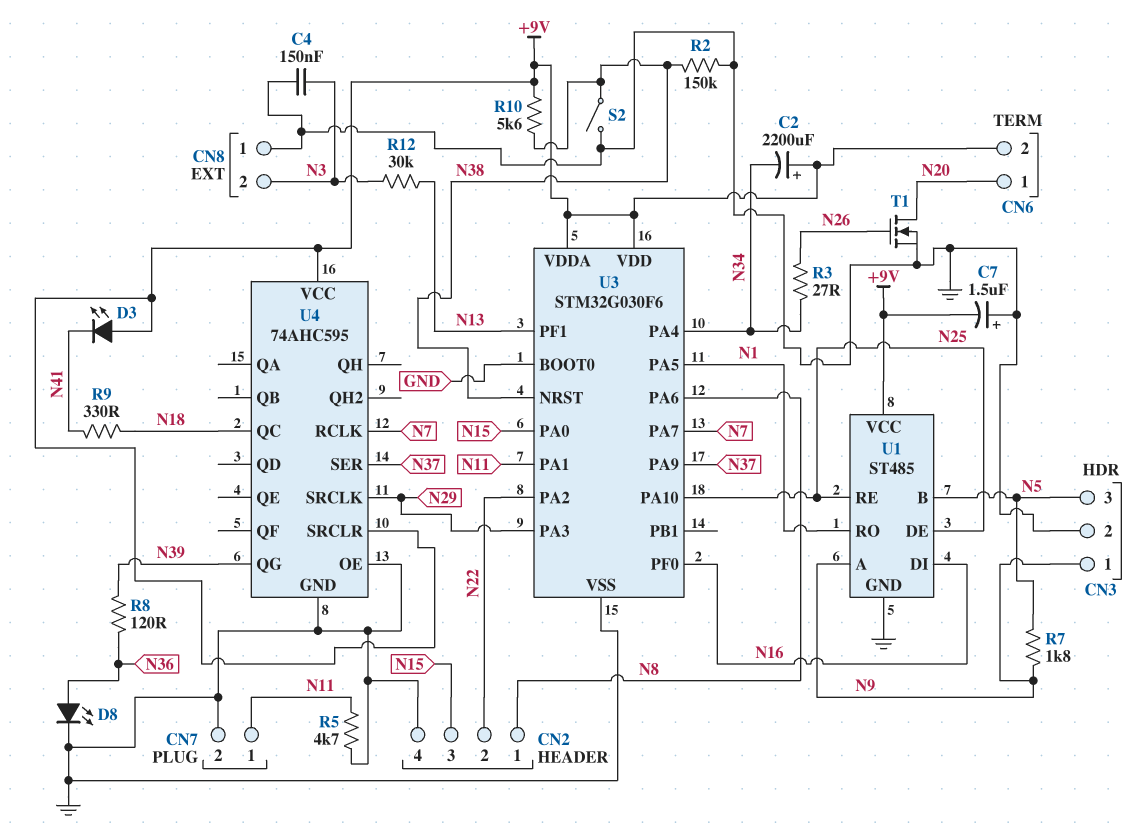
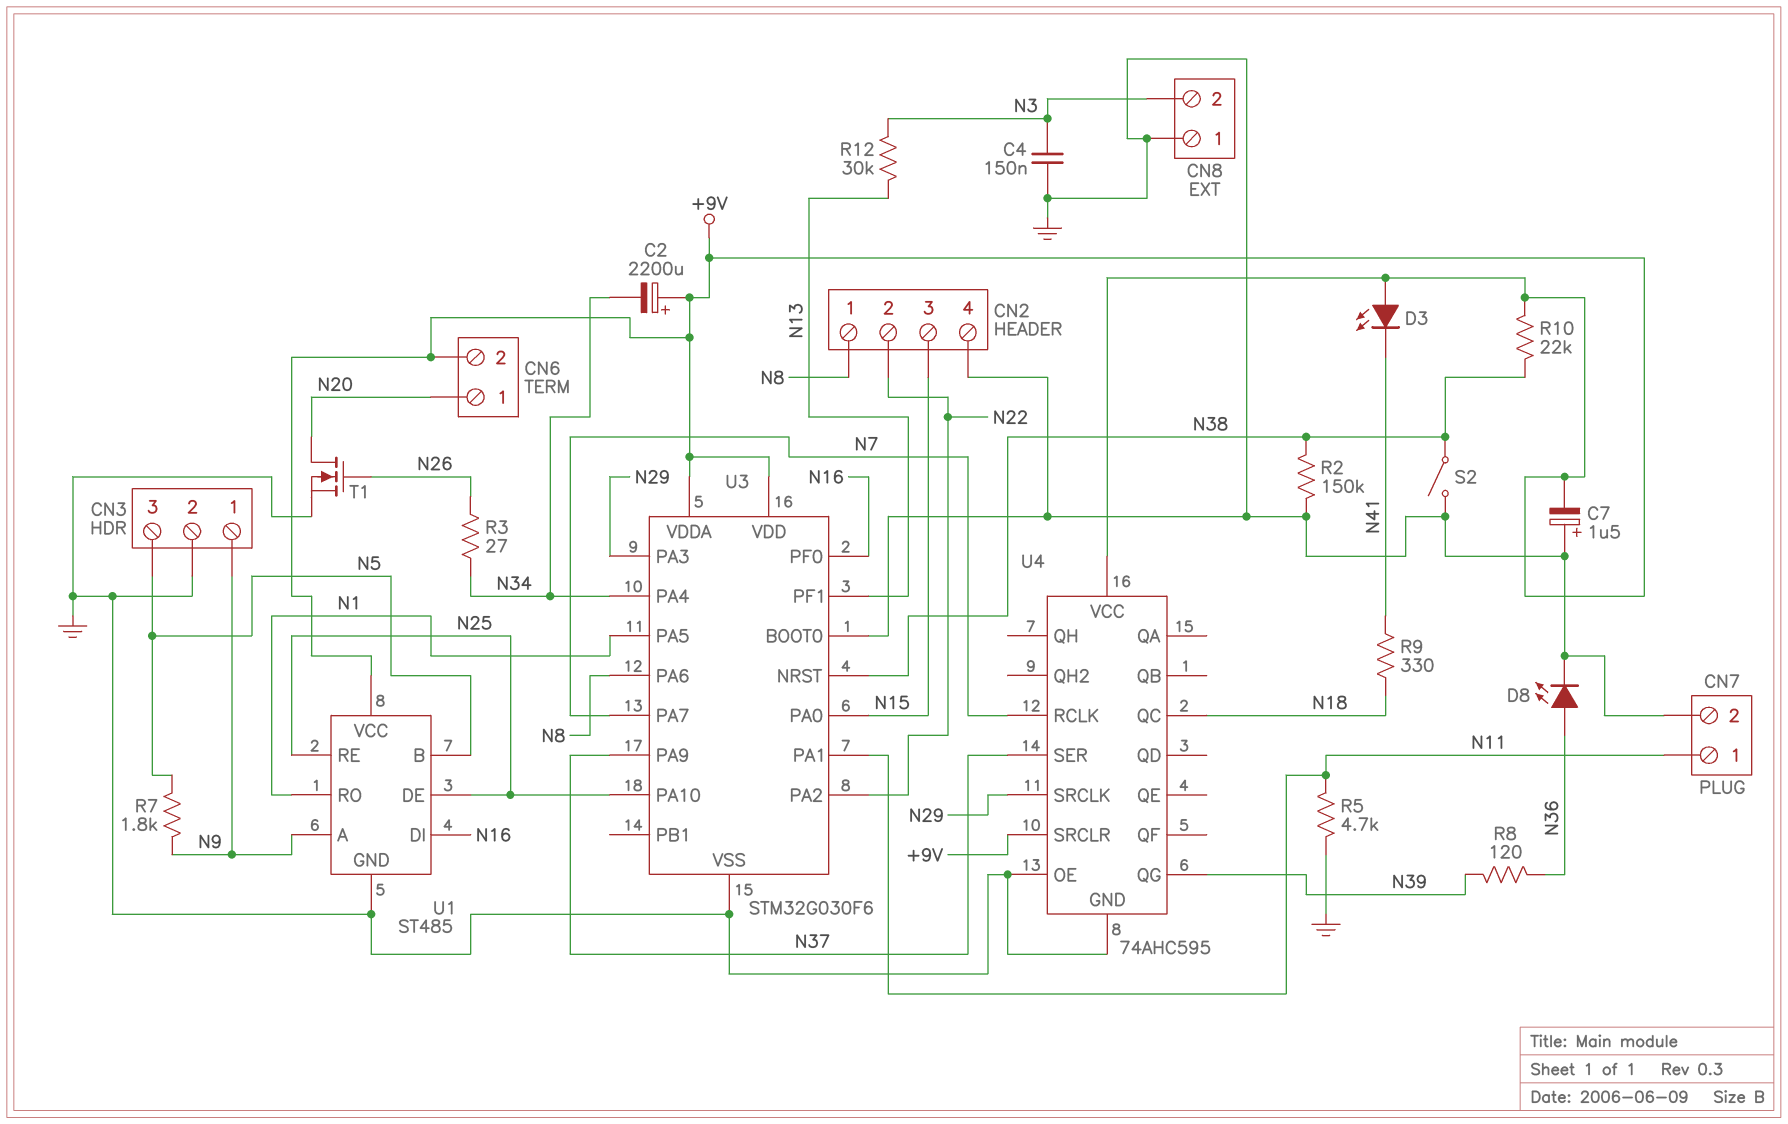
R10: 5.6k (+9V, N38) -> 22k (+9V, N38)

